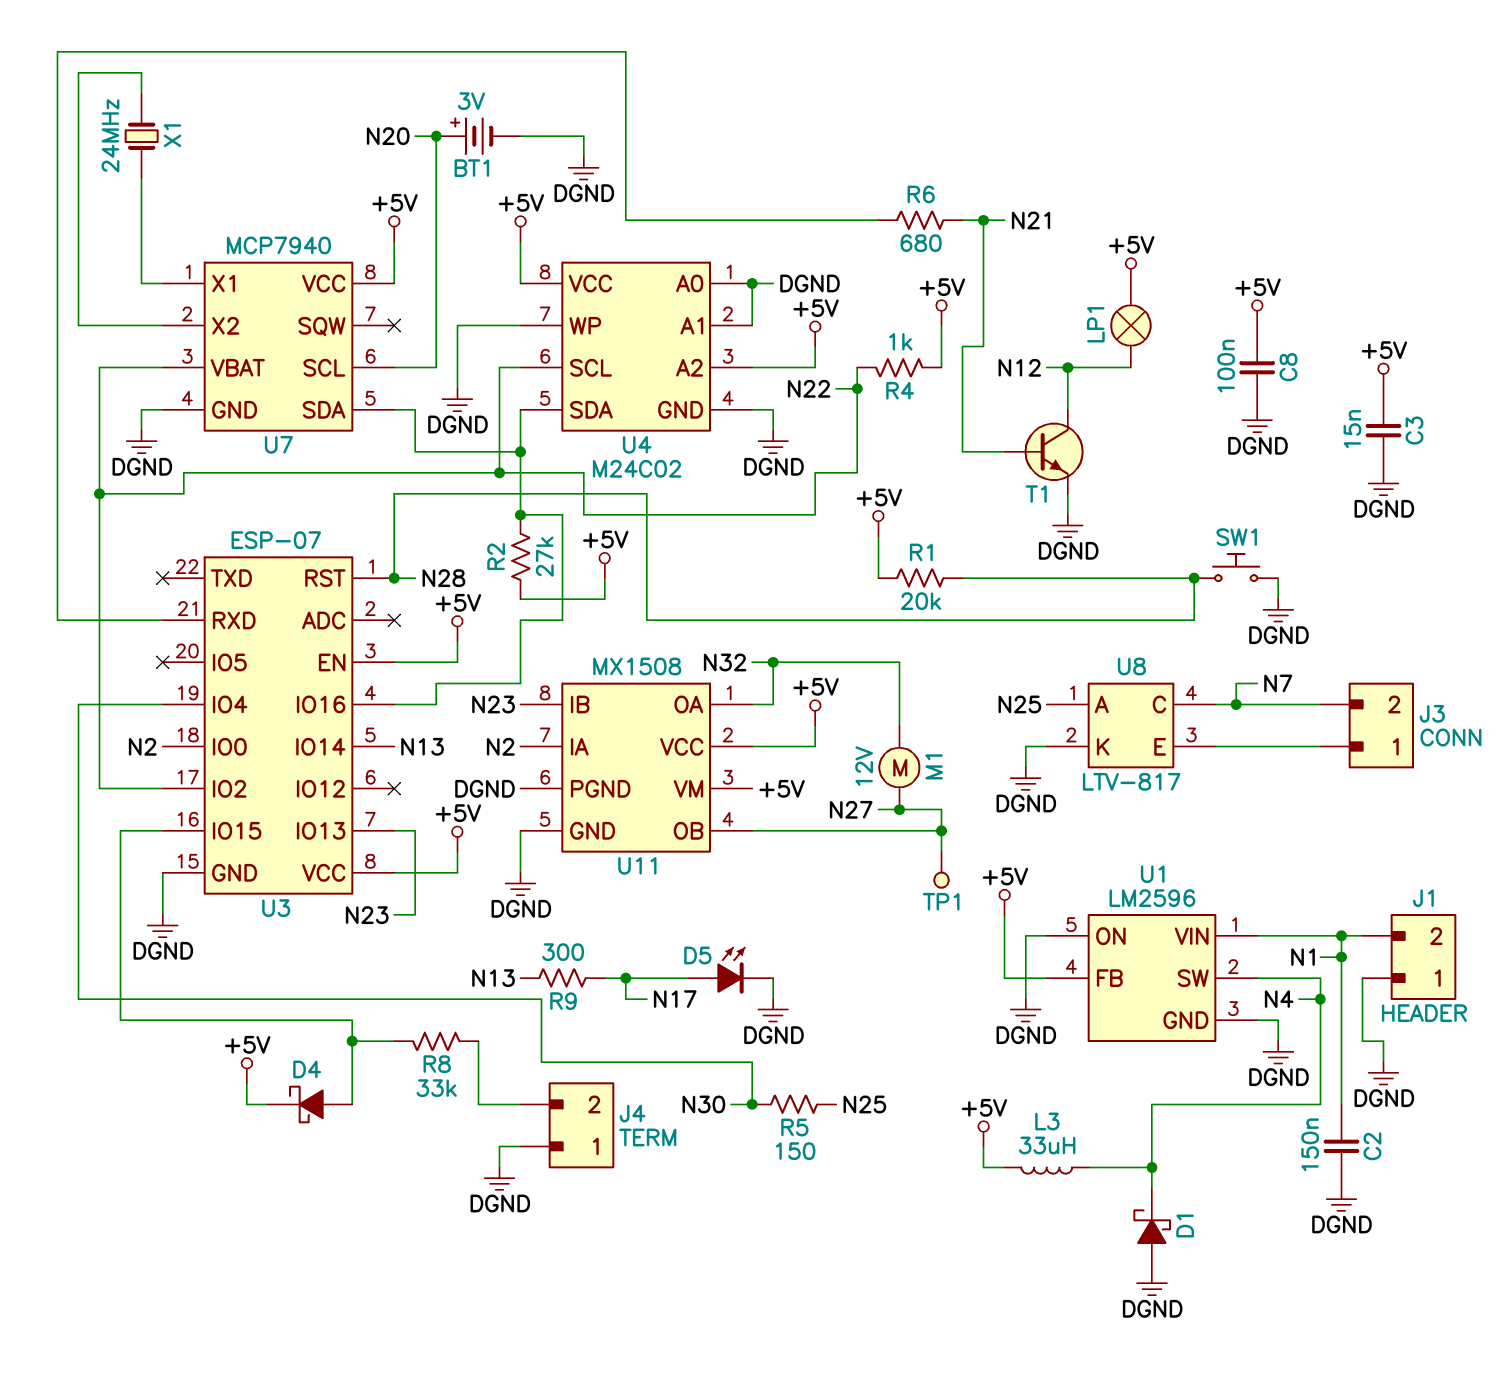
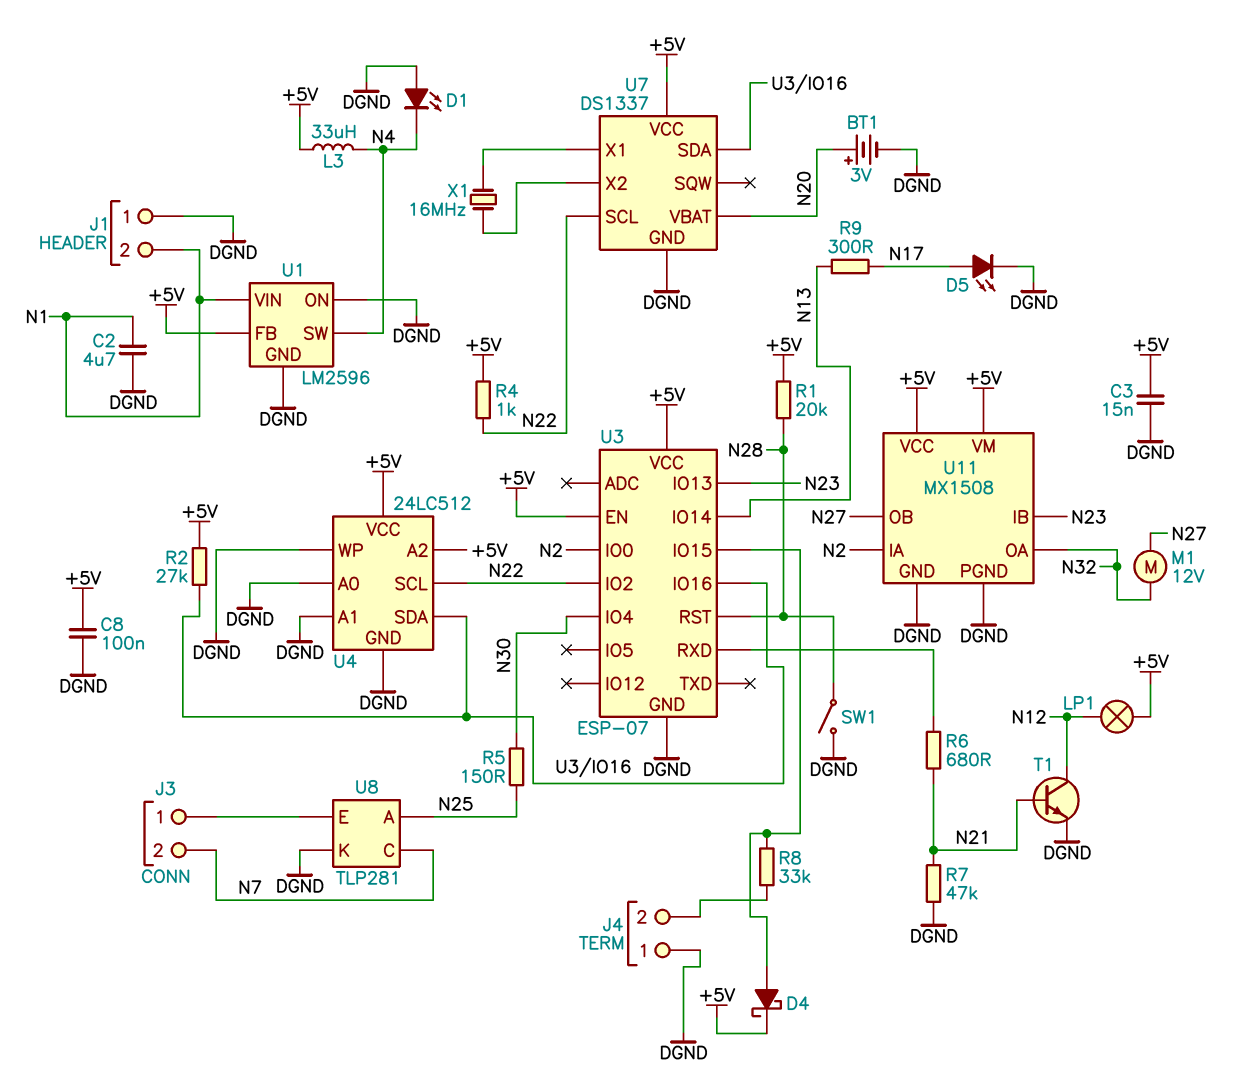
C2: 150nF (DGND, N1) -> 4.7uF (DGND, N1)
D1: schottky (A DGND, K N4) -> LED (A DGND, K N4)
R7: none -> 47k (DGND, N21)
SW1: button (DGND, N28) -> switch (DGND, N28)
TP1: test point (N27) -> none
U4: M24C02 -> 24LC512
U7: MCP7940 -> DS1337
U7 pin SCL: N20 -> N22
U7 pin VBAT: N22 -> N20
U8: LTV-817 -> TLP281
X1: 24MHz (U7/X1, U7/X2) -> 16MHz (U7/X1, U7/X2)

